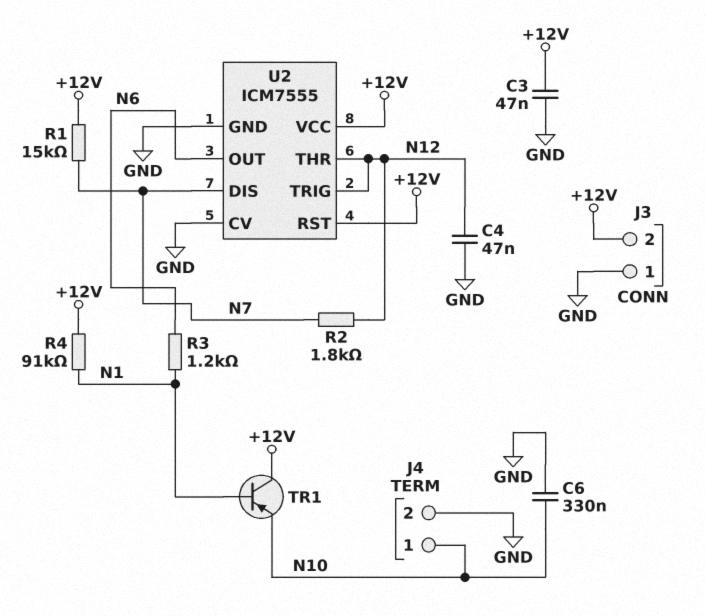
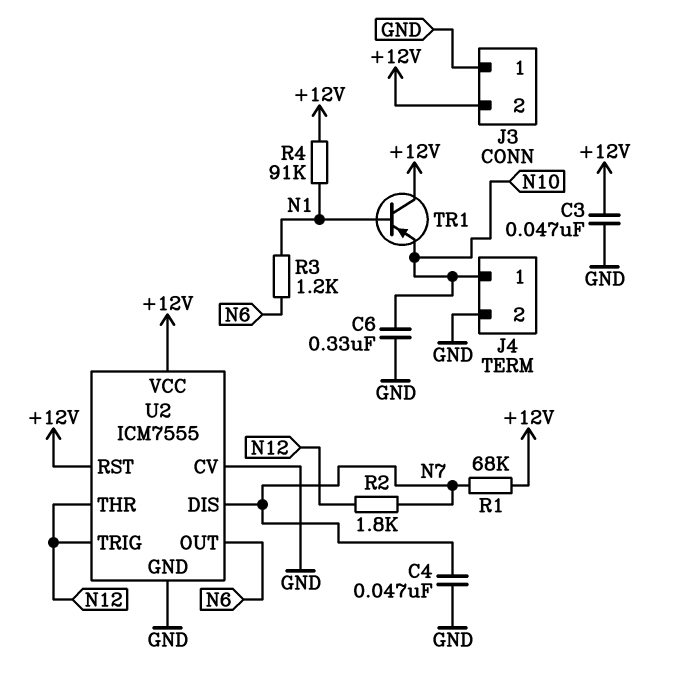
C4: 47nF (GND, N12) -> 47nF (GND, N7)
R1: 15k (+12V, N7) -> 68k (+12V, N7)

